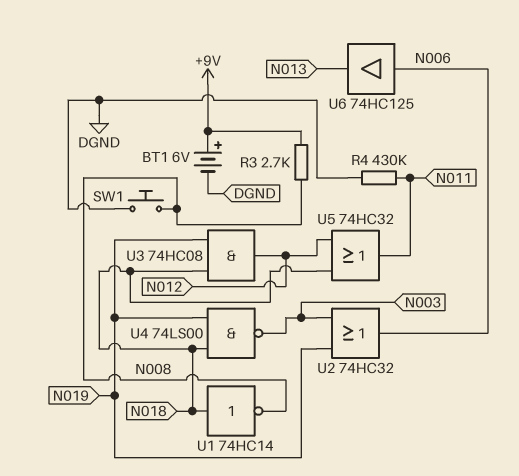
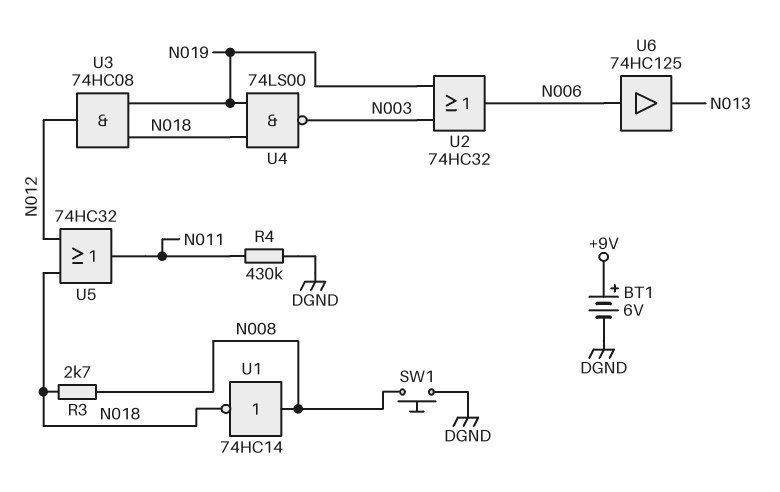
R3: 2.7k (+9V, N008) -> 2.7k (N008, N018)
U1: NOT 74HC14 (in N018, out N008) -> NOT 74HC14 (in N008, out N018)

